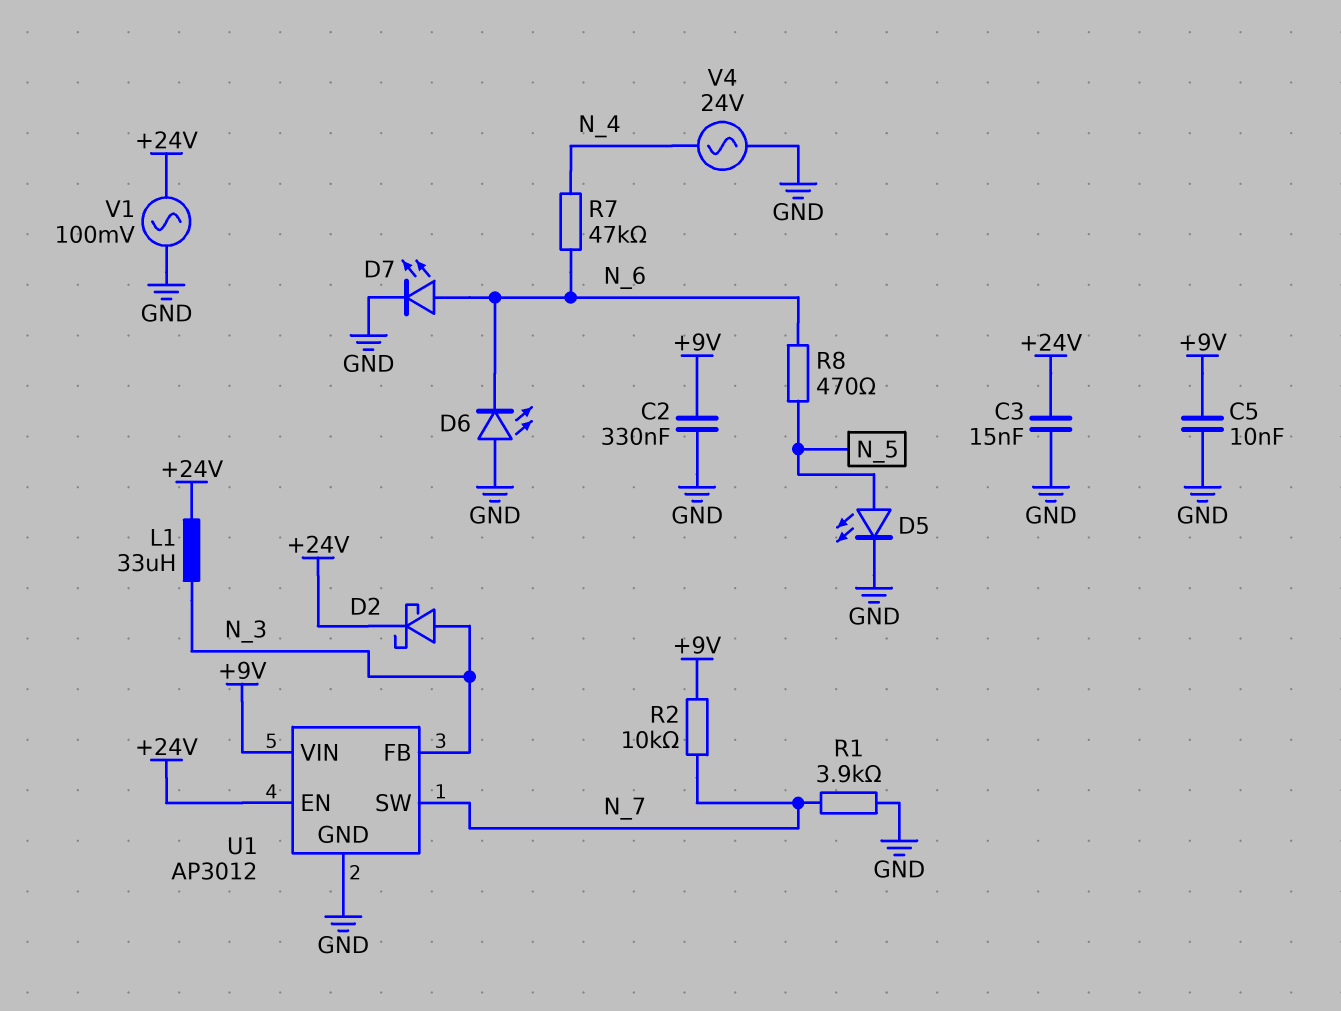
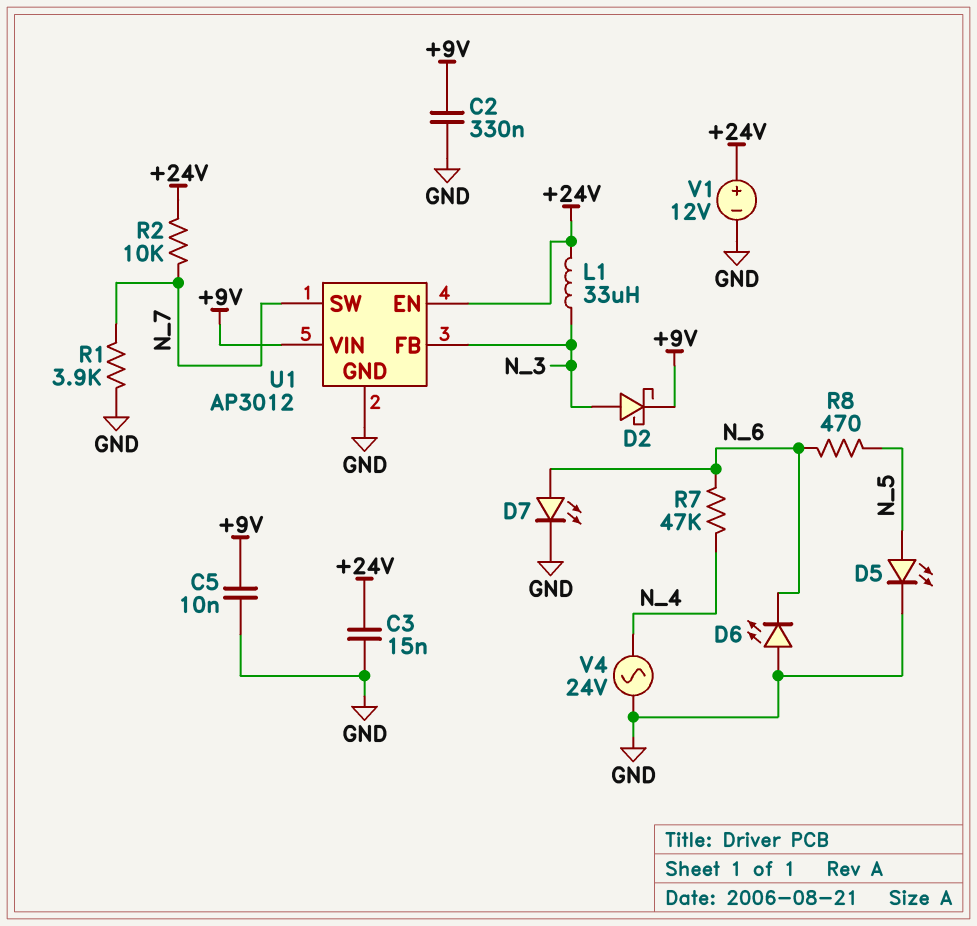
D2: schottky (A N_3, K +24V) -> schottky (A N_3, K +9V)
R2: 10k (+9V, N_7) -> 10k (+24V, N_7)
V1: AC 100mV (+24V, GND) -> 12V (plus +24V, minus GND)

